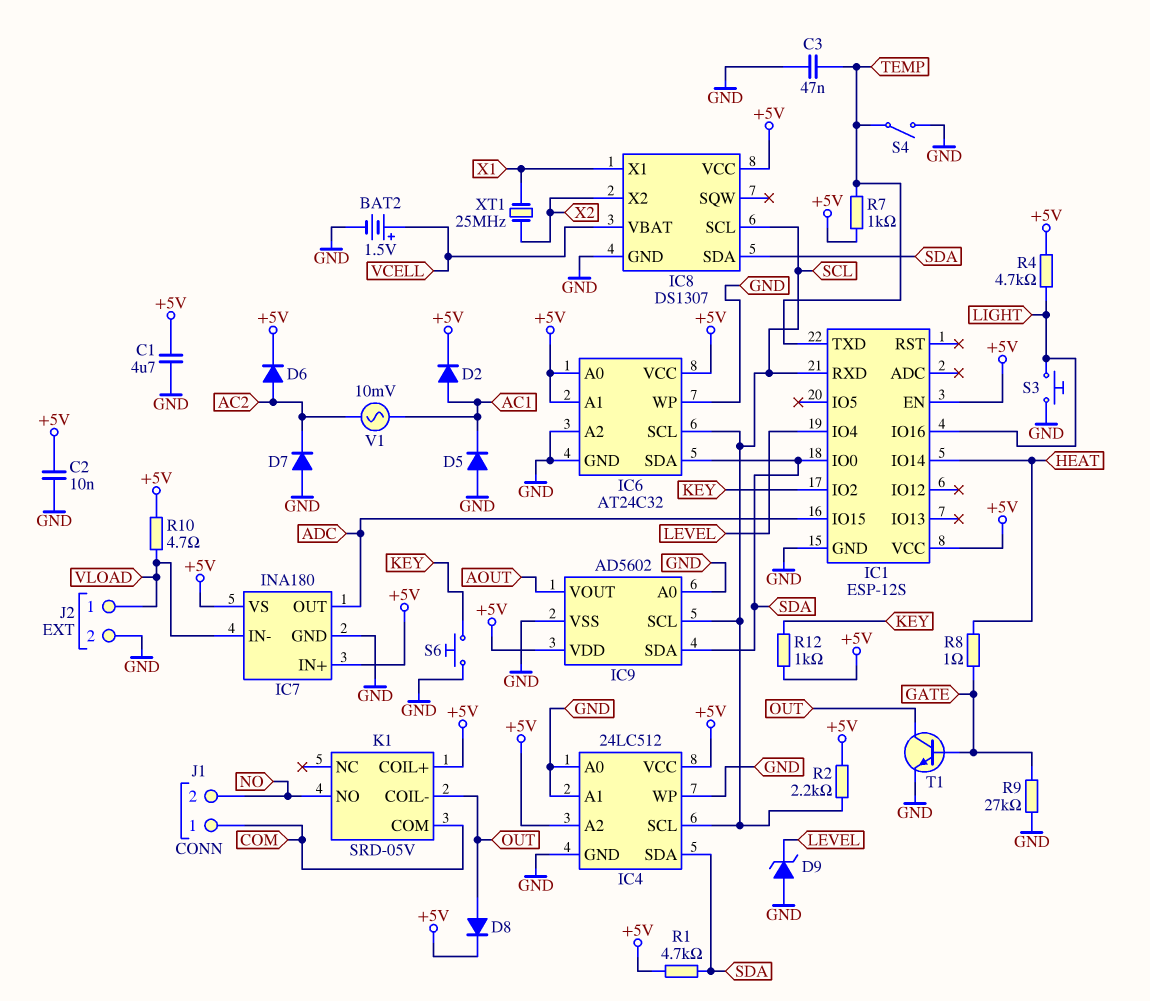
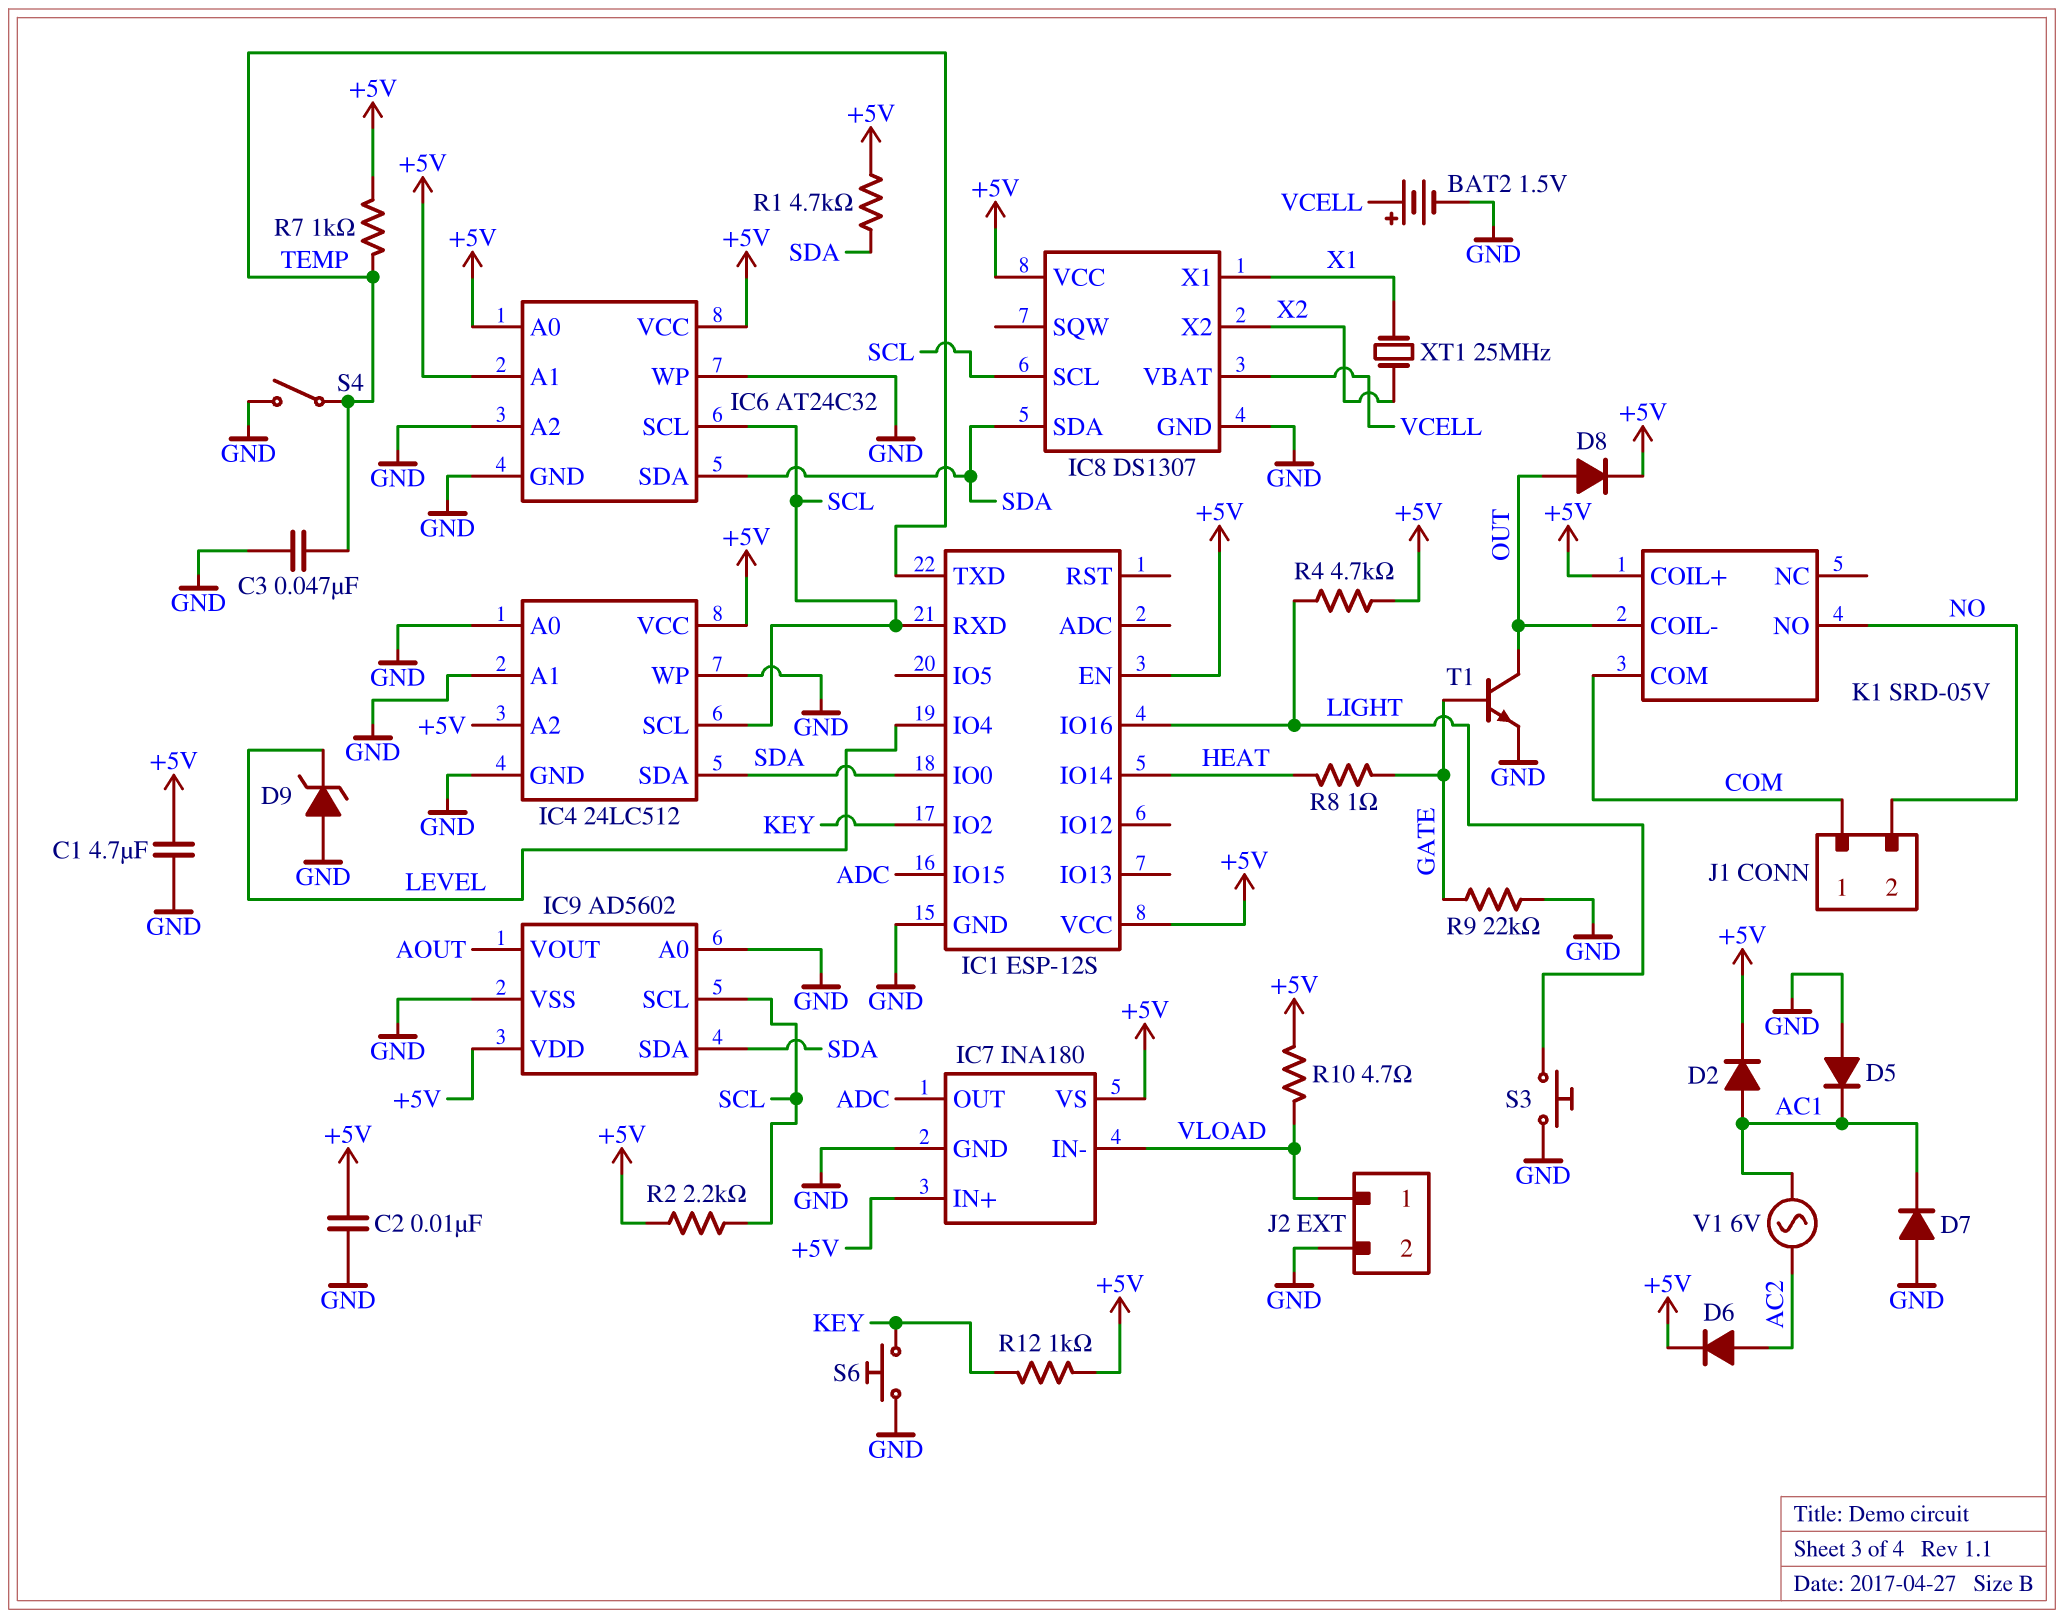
D7: diode (A GND, K AC2) -> diode (A GND, K AC1)
R9: 27k (GATE, GND) -> 22k (GATE, GND)
V1: AC 10mV (AC1, AC2) -> AC 6V (AC1, AC2)

